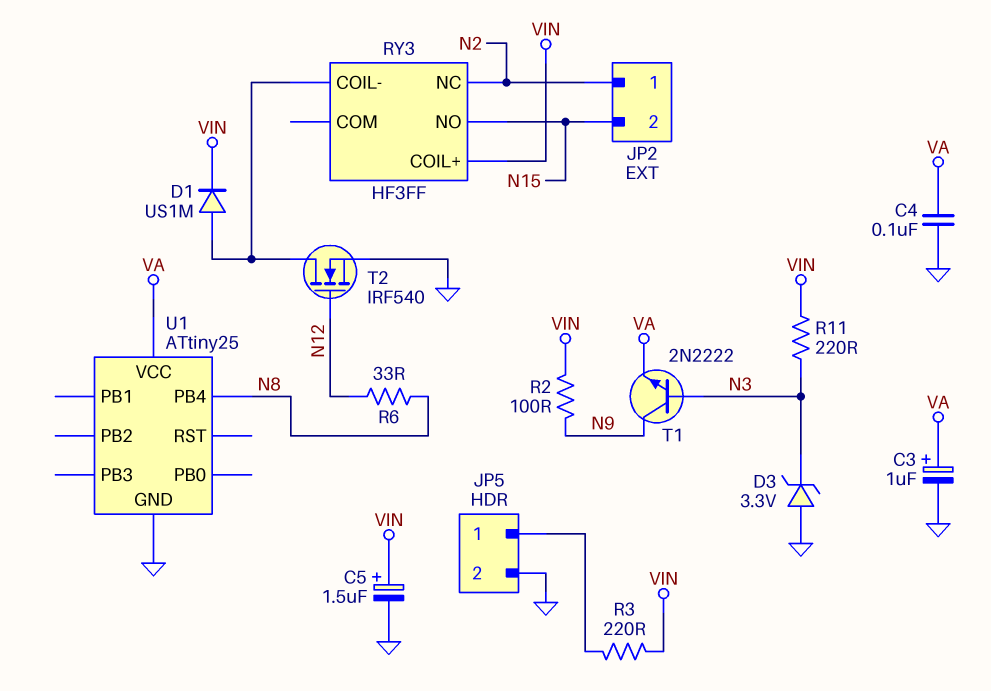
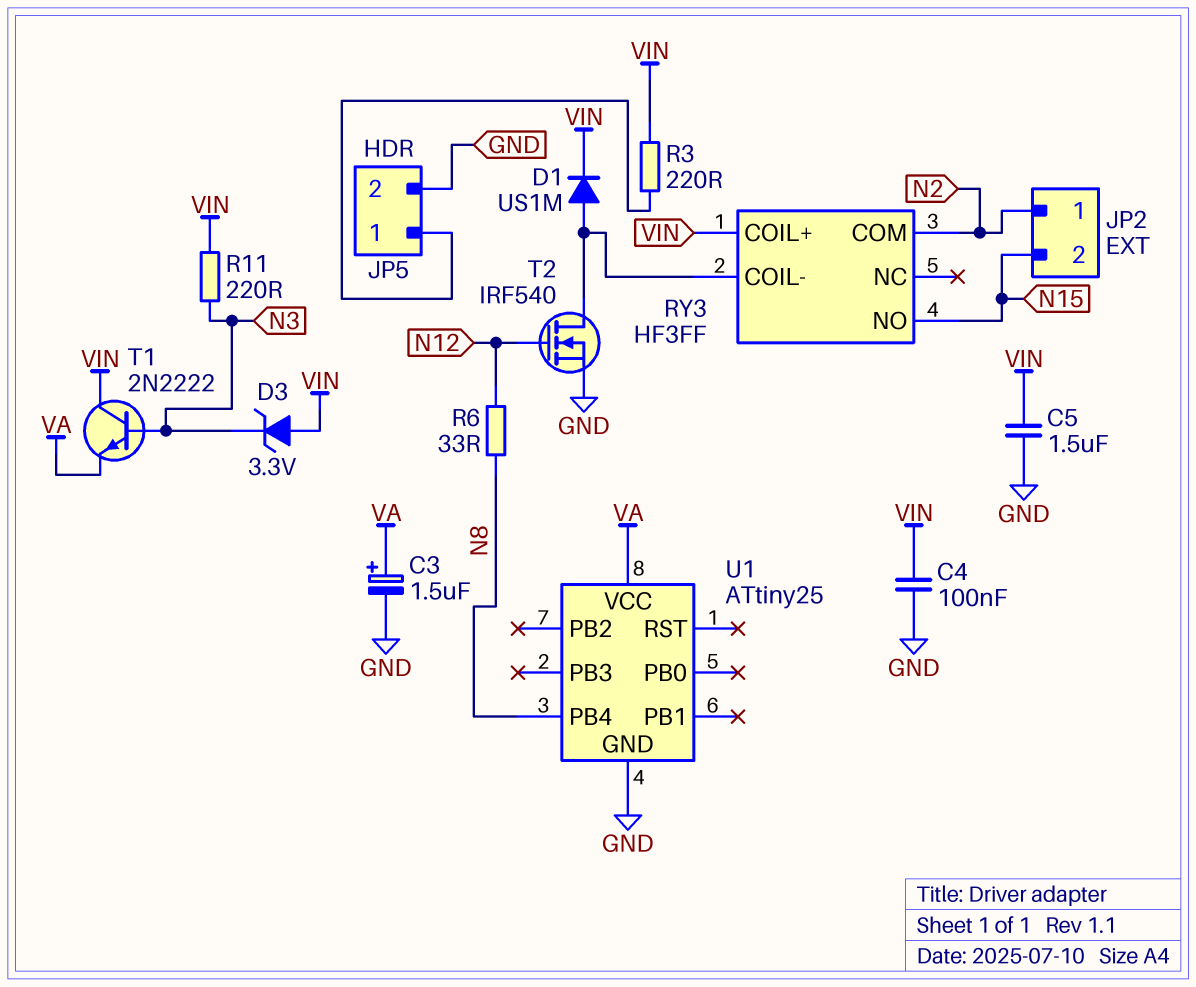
C3: 1uF (plus VA, minus GND) -> 1.5uF (plus VA, minus GND)
C4: 100nF (GND, VA) -> 100nF (GND, VIN)
C5: 1.5uF (plus VIN, minus GND) -> 1.5uF (GND, VIN)
D3: zener 3.3V (A GND, K N3) -> zener 3.3V (A VIN, K N3)
R2: 100 (N9, VIN) -> none
RY3 pin COM: none -> N2
RY3 pin NC: N2 -> none
T1: NPN 2N2222 (B N3, C N9, E VA) -> NPN 2N2222 (B N3, C VIN, E VA)

